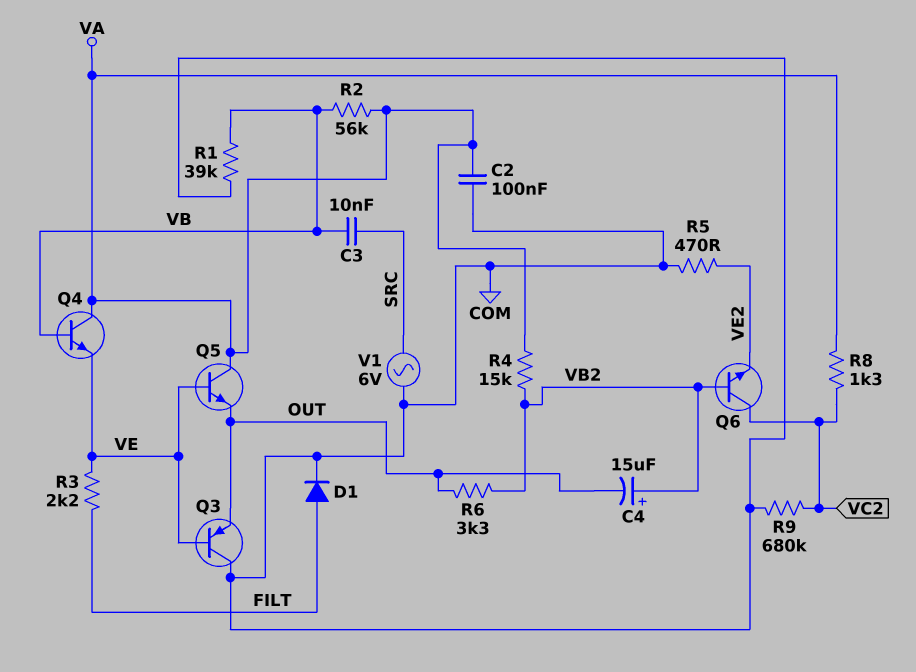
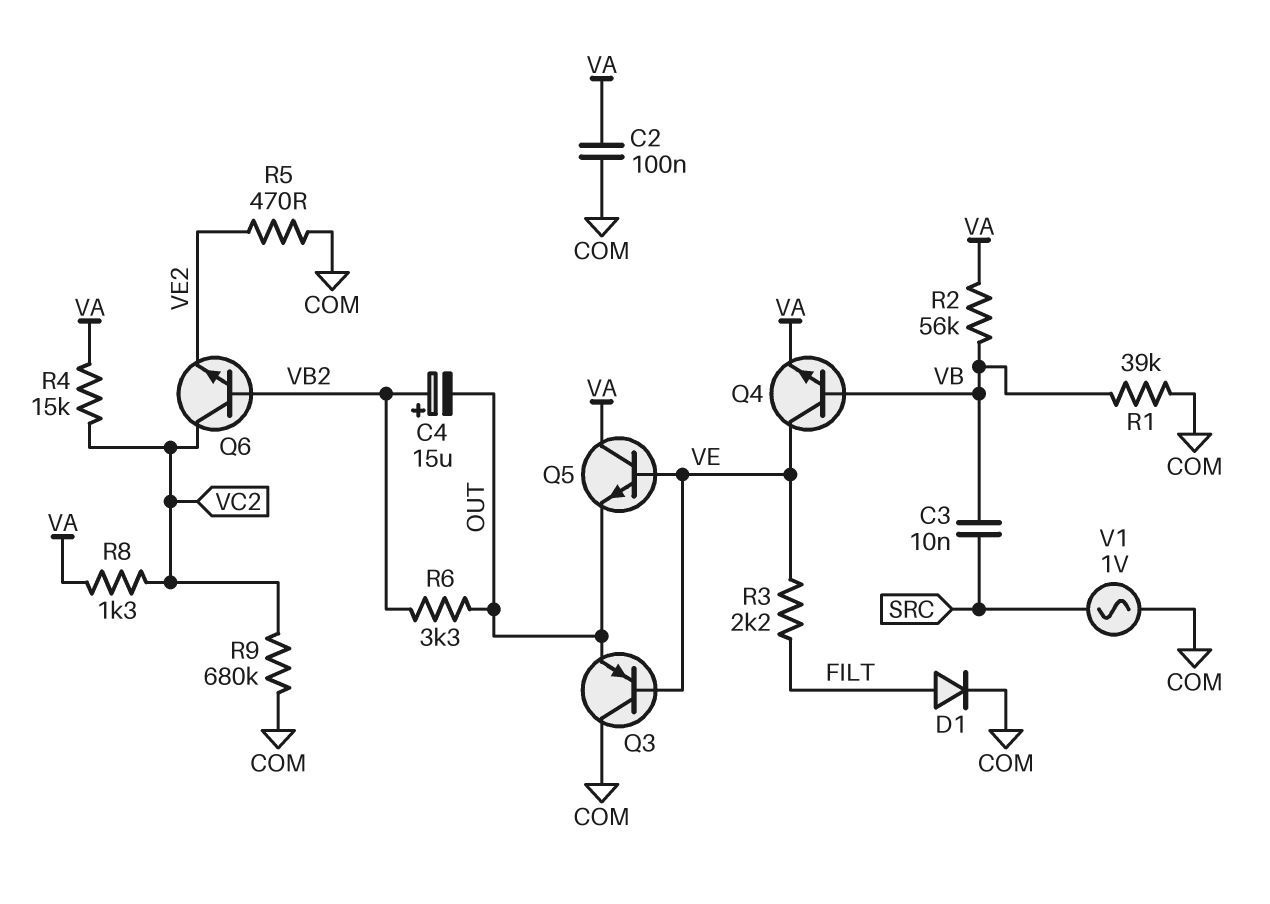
Q4: NPN (B VB, C VA, E VE) -> NPN (B VB, C VE, E VA)
R4: 15k (VA, VB2) -> 15k (VA, VC2)
V1: AC 6V (COM, SRC) -> AC 1V (COM, SRC)

